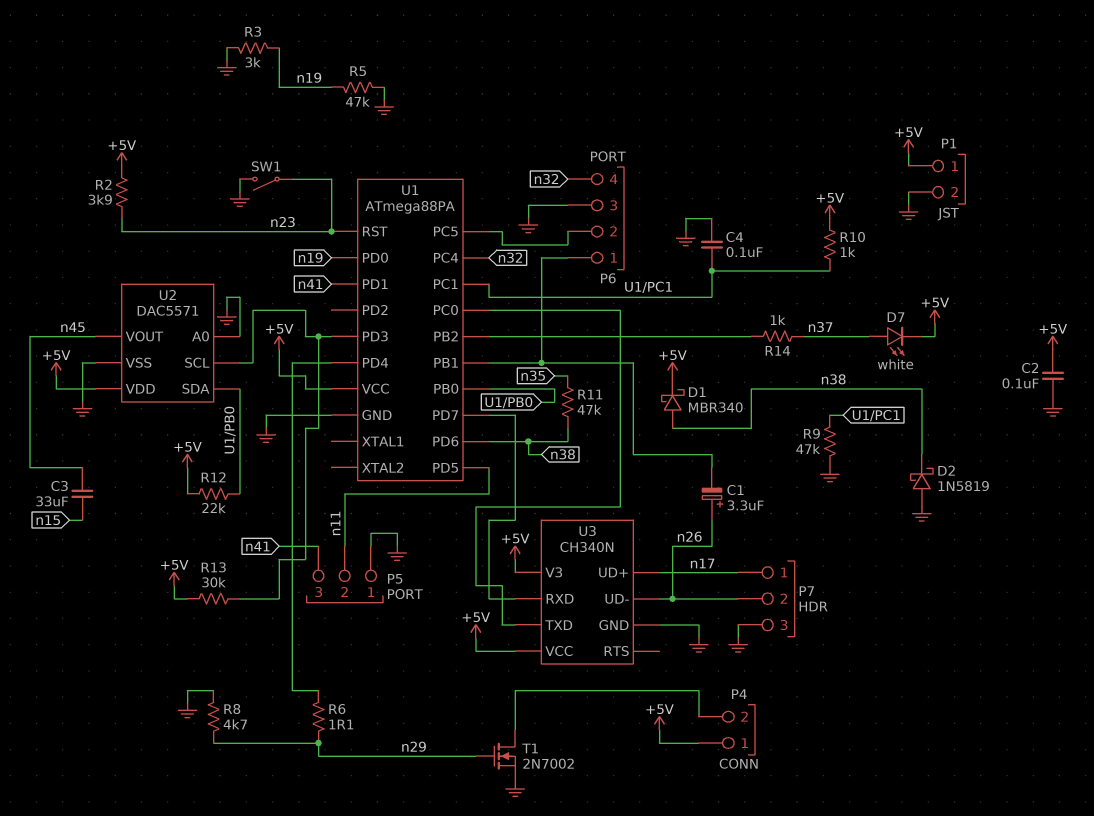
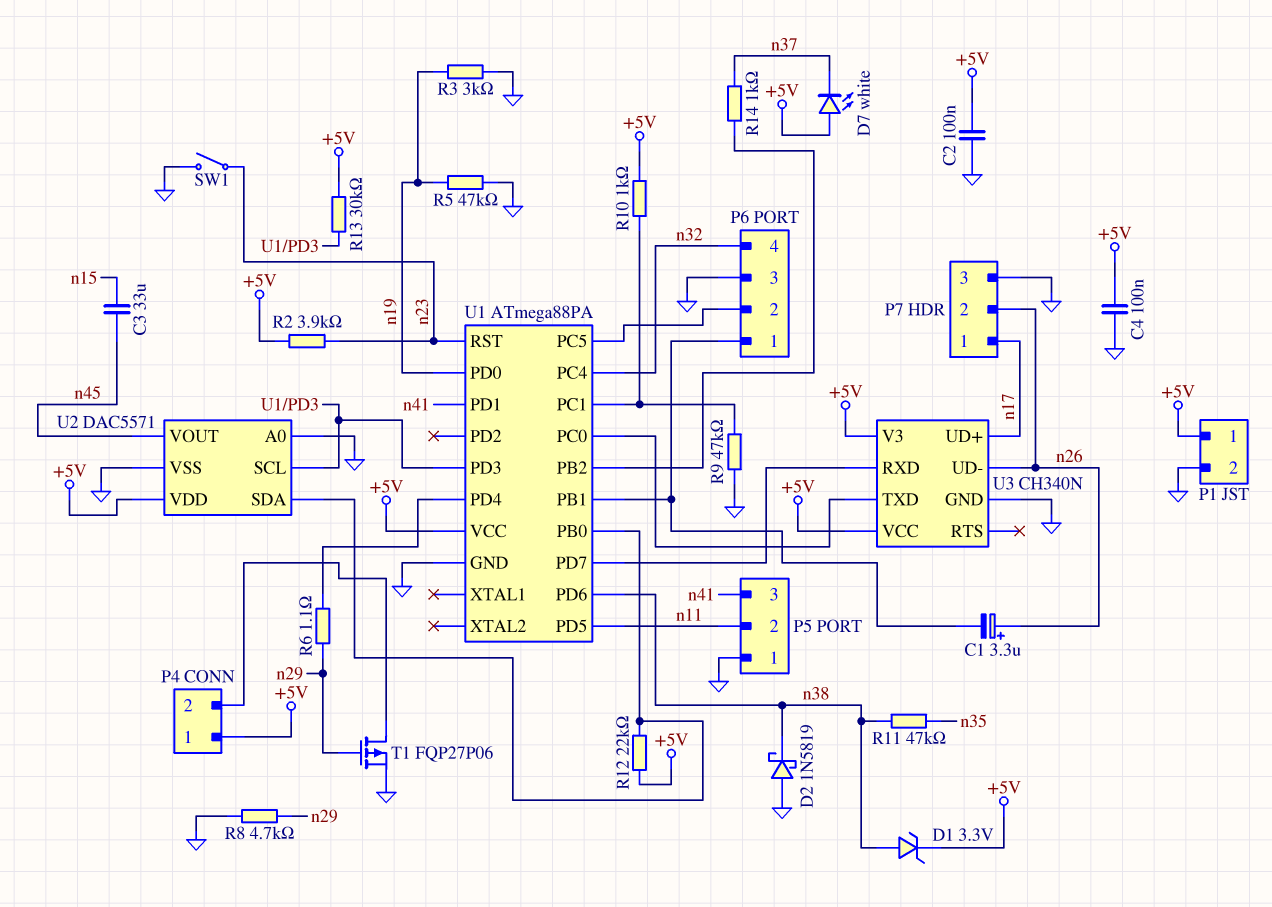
C4: 100nF (GND, U1/PC1) -> 100nF (+5V, GND)
D1: schottky MBR340 (A n38, K +5V) -> zener 3.3V (A n38, K +5V)
D7: LED white (A n37, K +5V) -> LED white (A +5V, K n37)
T1: NMOS 2N7002 (G n29, D P4/2, S GND) -> PMOS FQP27P06 (G n29, D P4/2, S GND)

